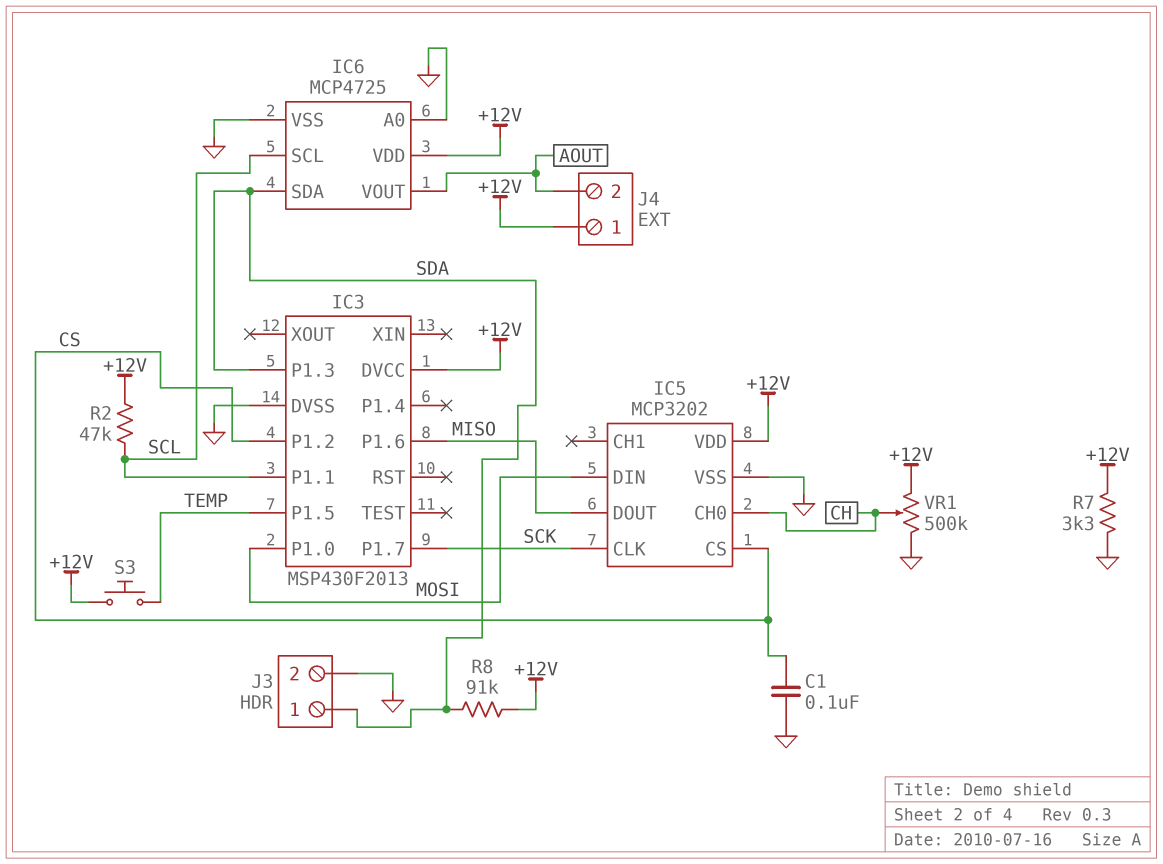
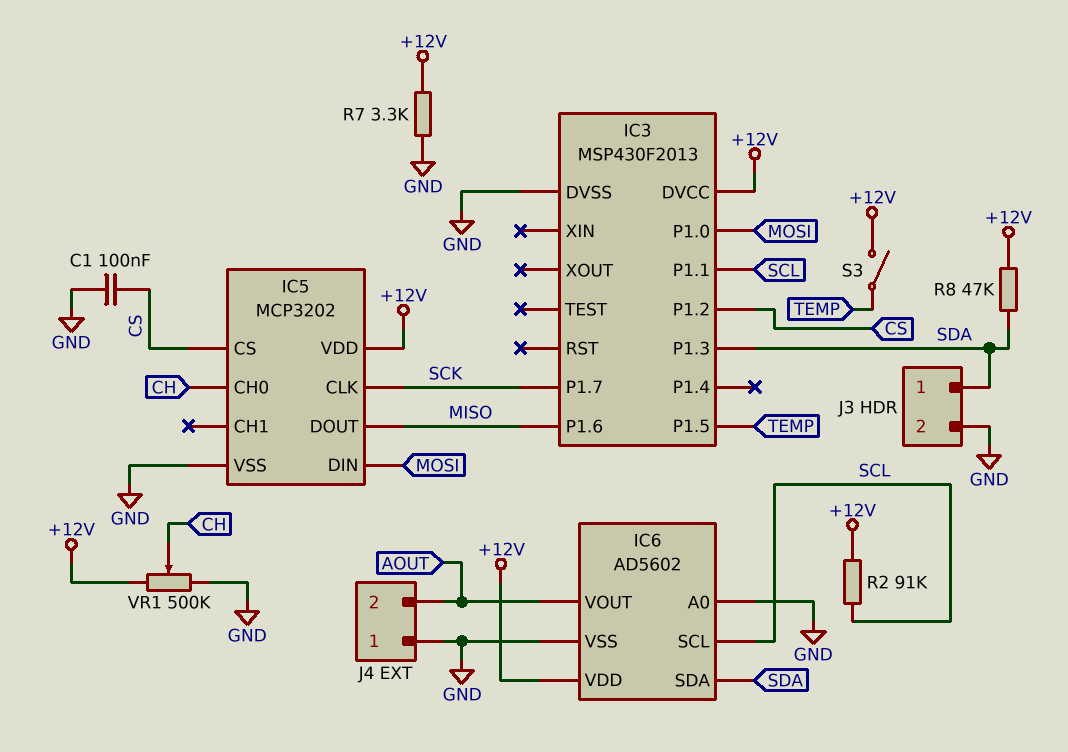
IC6: MCP4725 -> AD5602
J4 pin 1: +12V -> GND
R2: 47k (+12V, SCL) -> 91k (+12V, SCL)
R8: 91k (+12V, SDA) -> 47k (+12V, SDA)
S3: button (+12V, TEMP) -> switch (+12V, TEMP)

